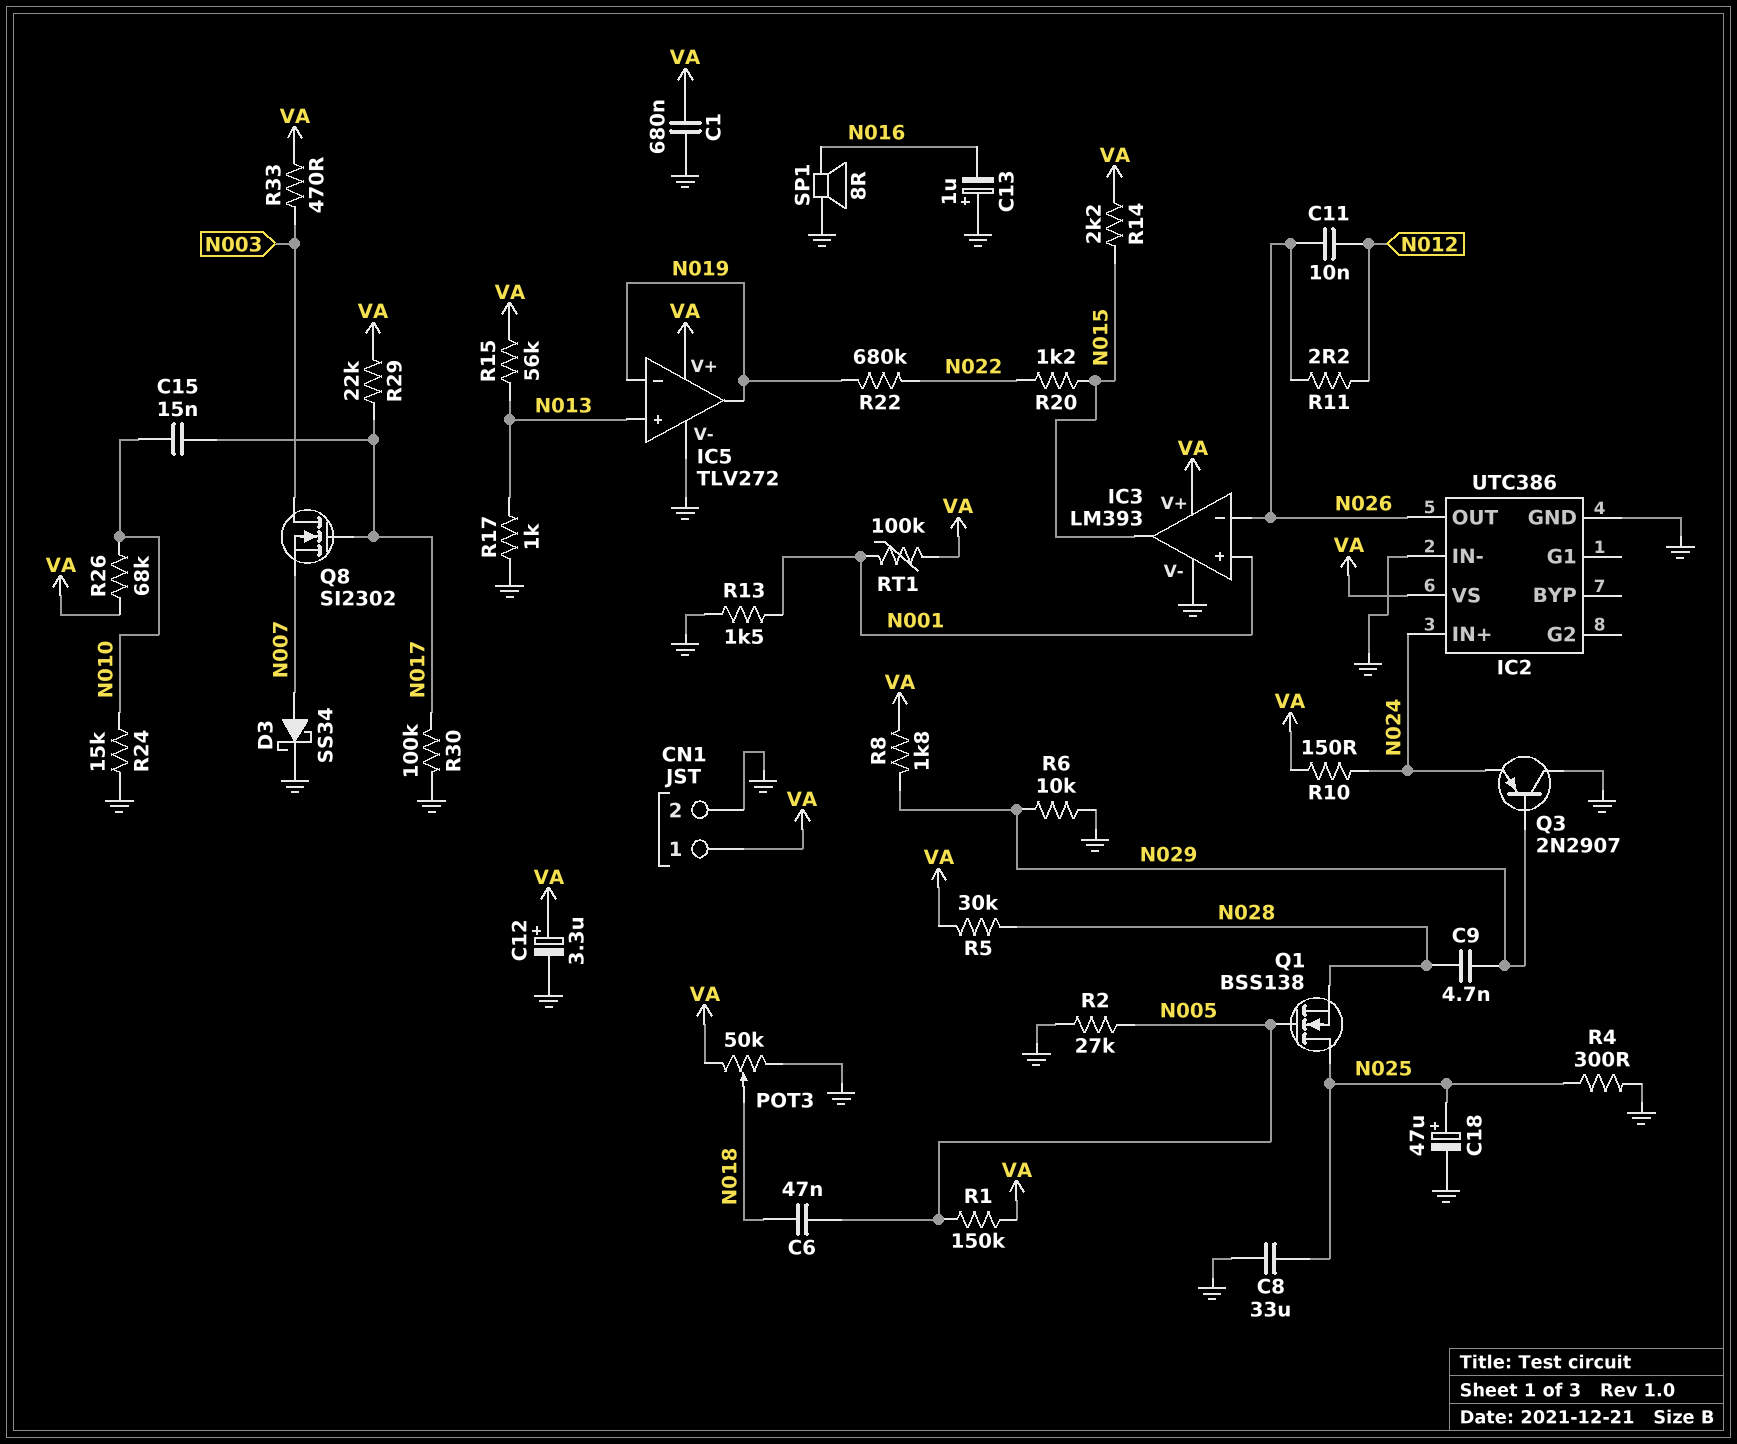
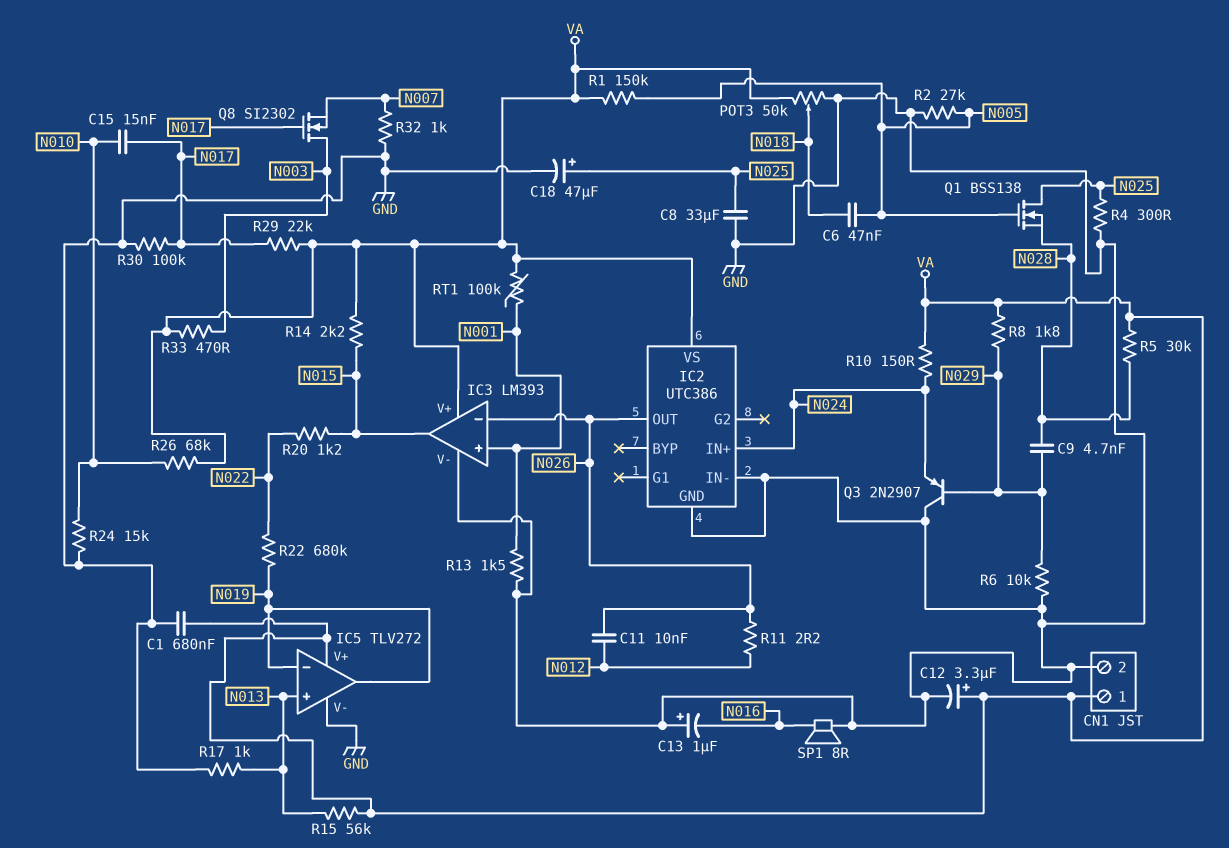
D3: schottky SS34 (A N007, K GND) -> none
R32: none -> 1k (GND, N007)

